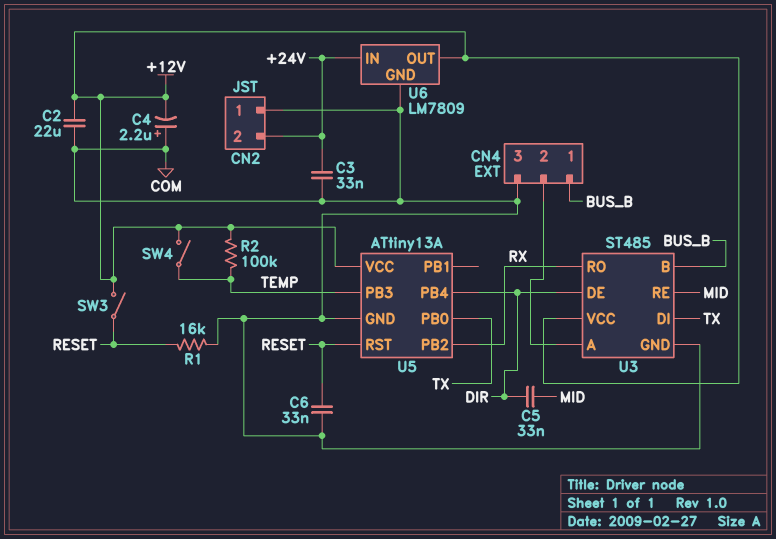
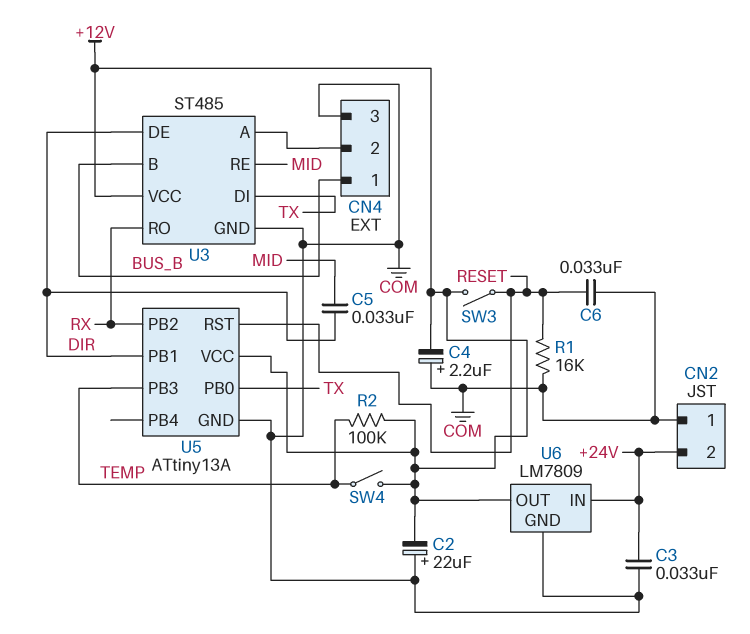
C2: 22uF (+12V, COM) -> 22uF (plus COM, minus +12V)
U5 pin PB1: none -> DIR
U5 pin PB4: DIR -> none

